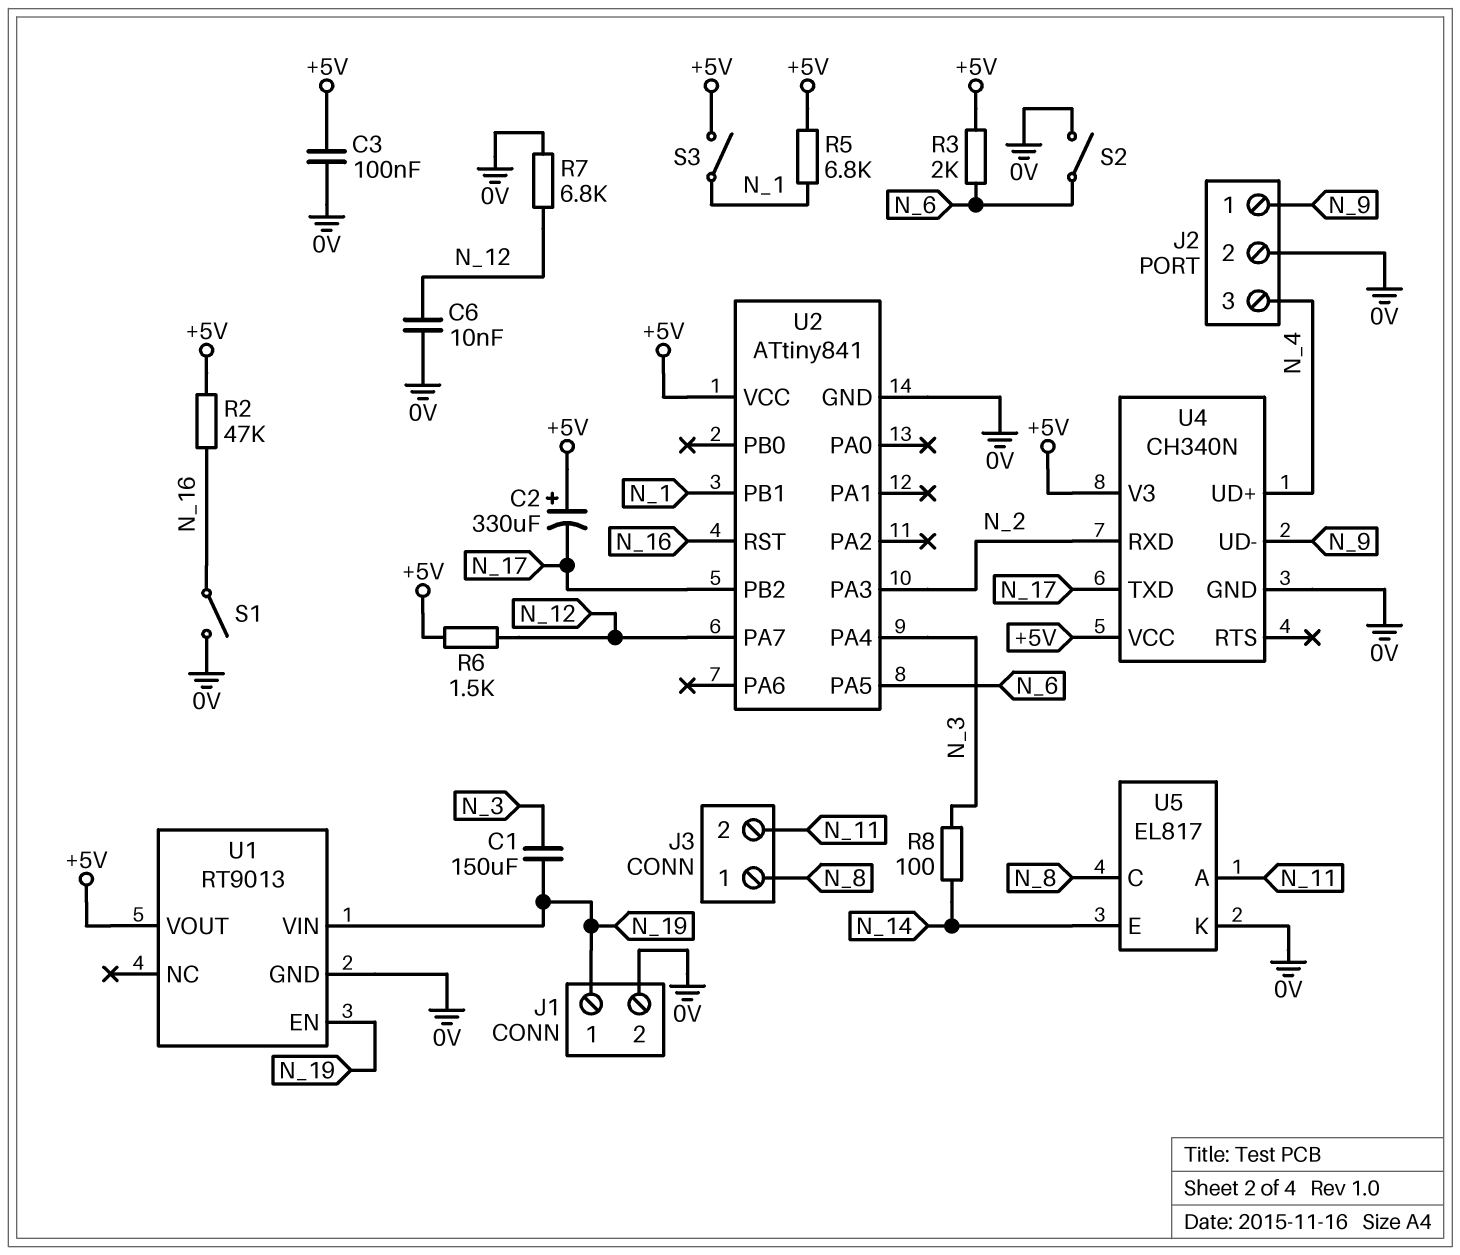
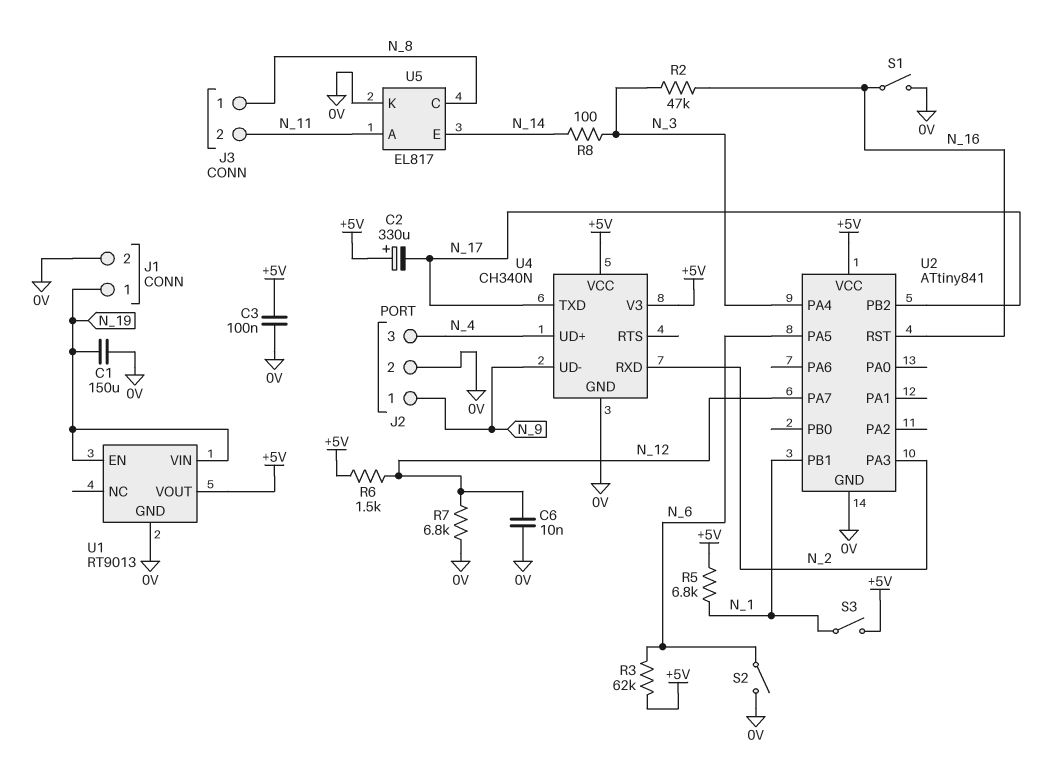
C1: 150uF (N_3, N_19) -> 150uF (0V, N_19)
R2: 47k (+5V, N_16) -> 47k (N_3, N_16)
R3: 2k (+5V, N_6) -> 62k (+5V, N_6)

